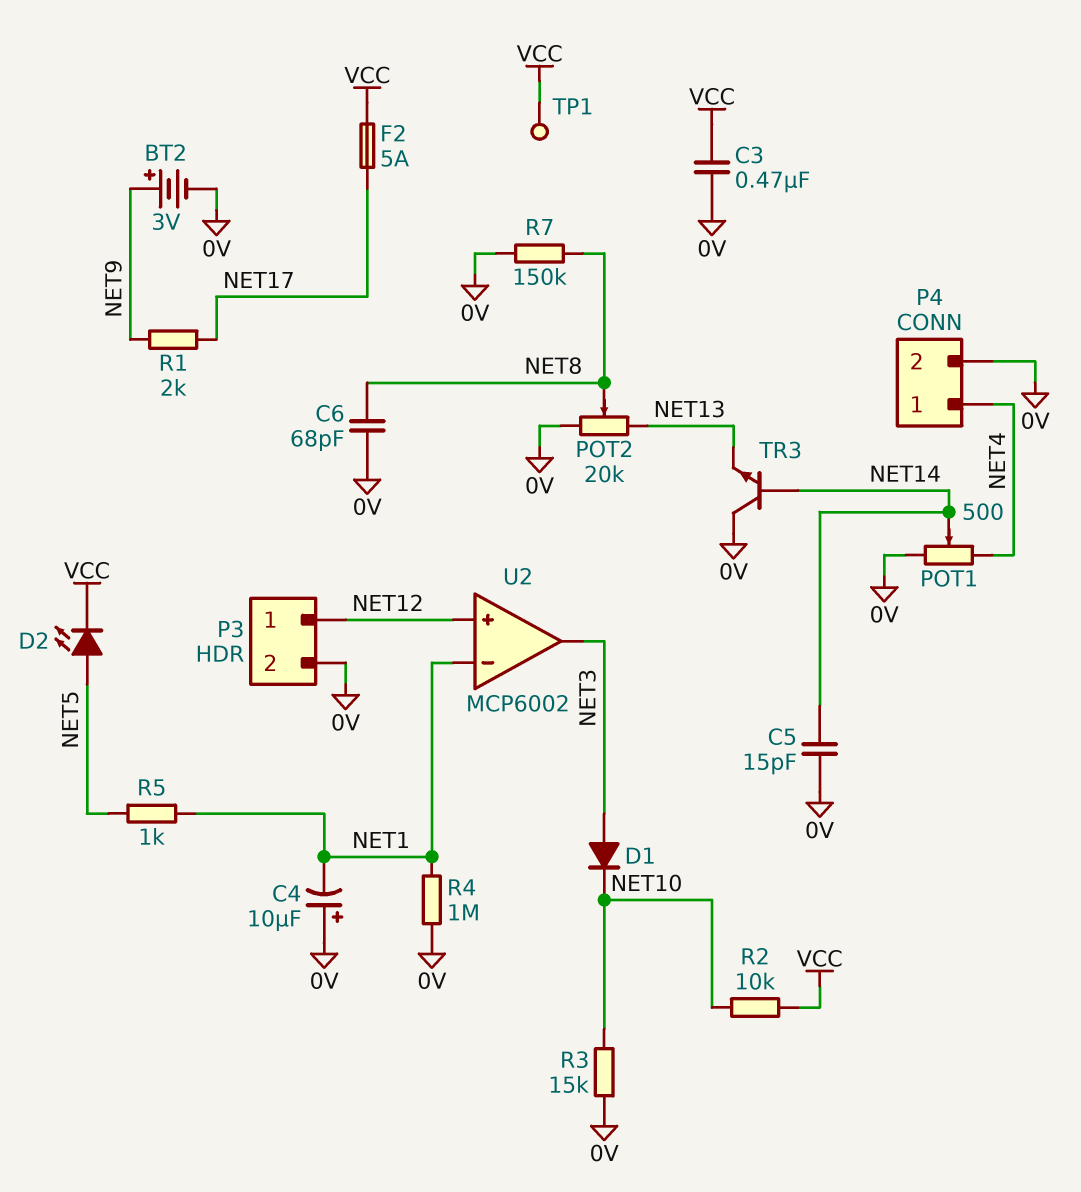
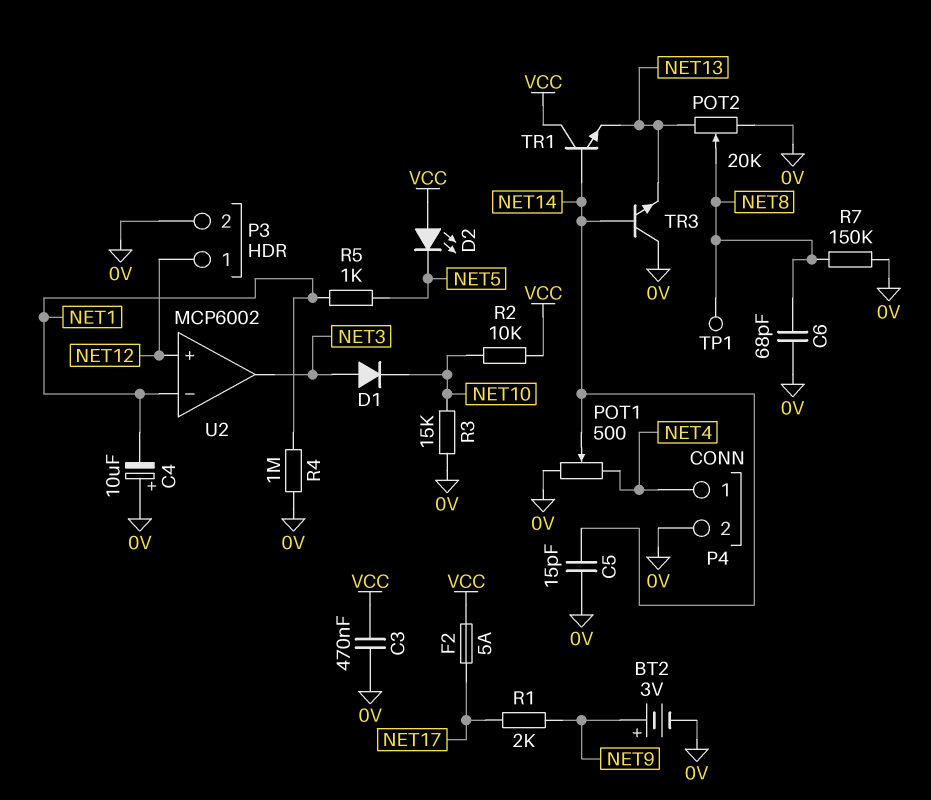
D2: LED (A NET5, K VCC) -> LED (A VCC, K NET5)
TP1: test point (VCC) -> test point (NET8)
TR1: none -> NPN (B NET14, C VCC, E NET13)

